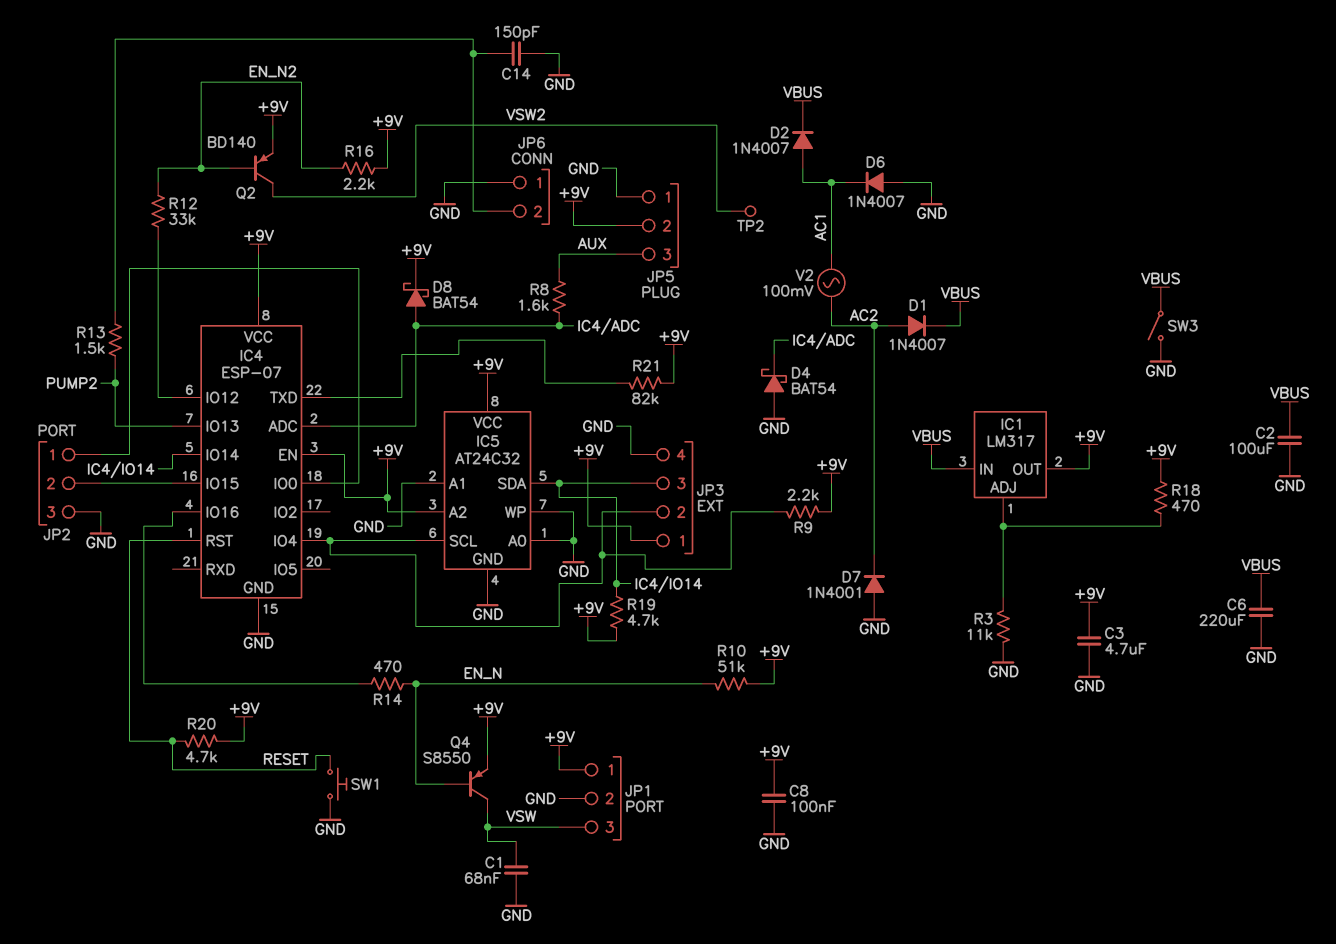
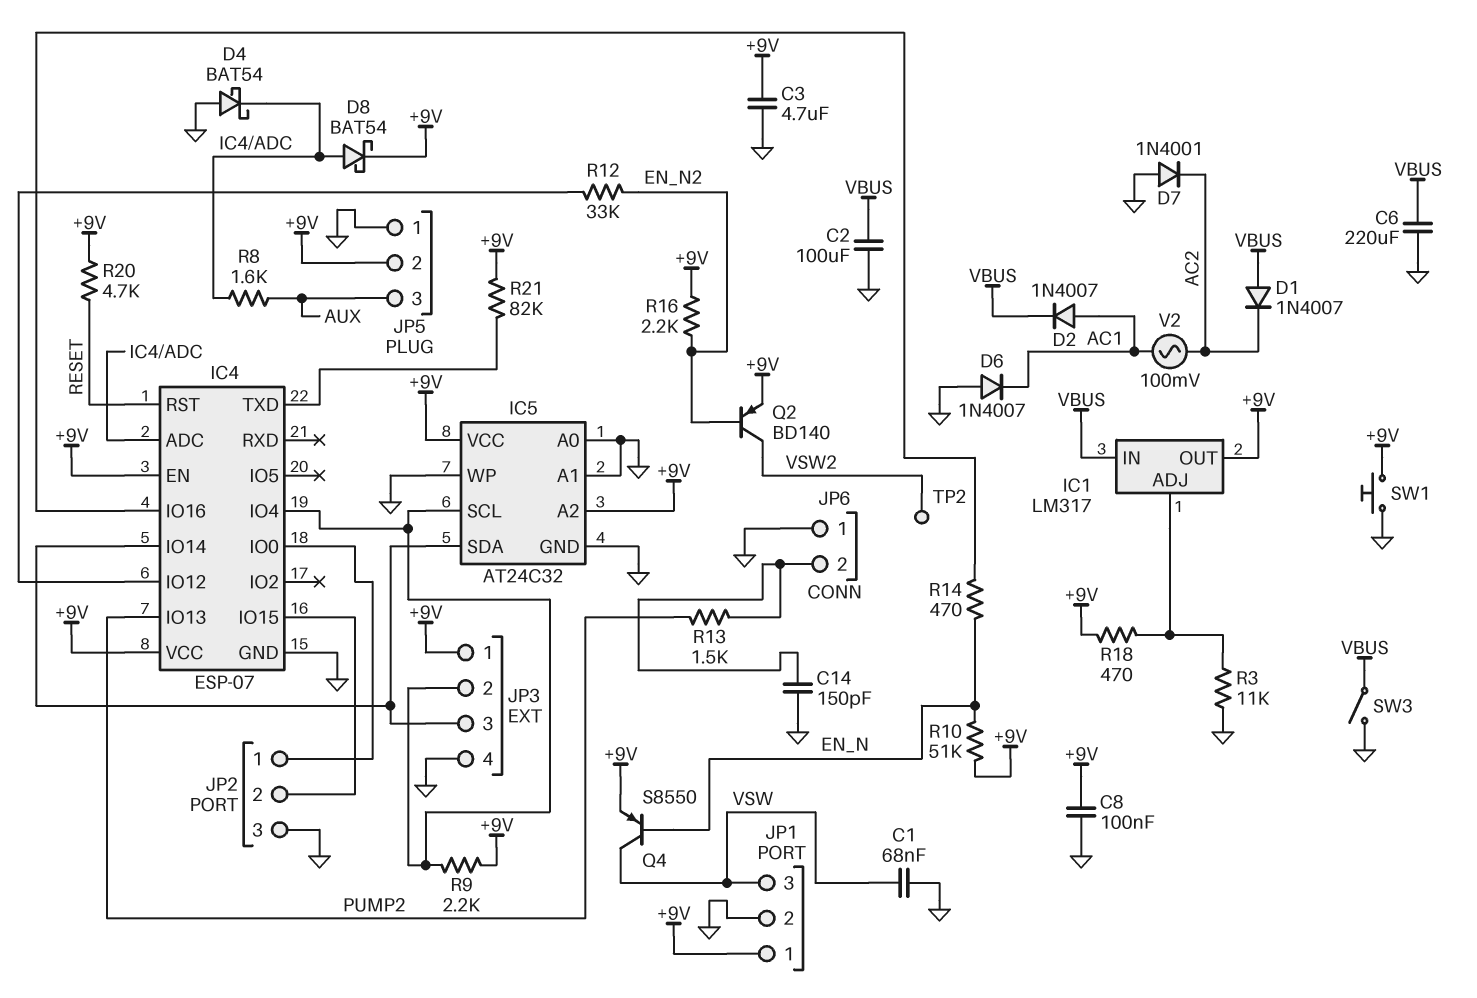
D1: diode 1N4007 (A AC2, K VBUS) -> diode 1N4007 (A VBUS, K AC2)
R19: 4.7k (+9V, IC4/IO14) -> none
SW1: button (GND, RESET) -> button (+9V, GND)

